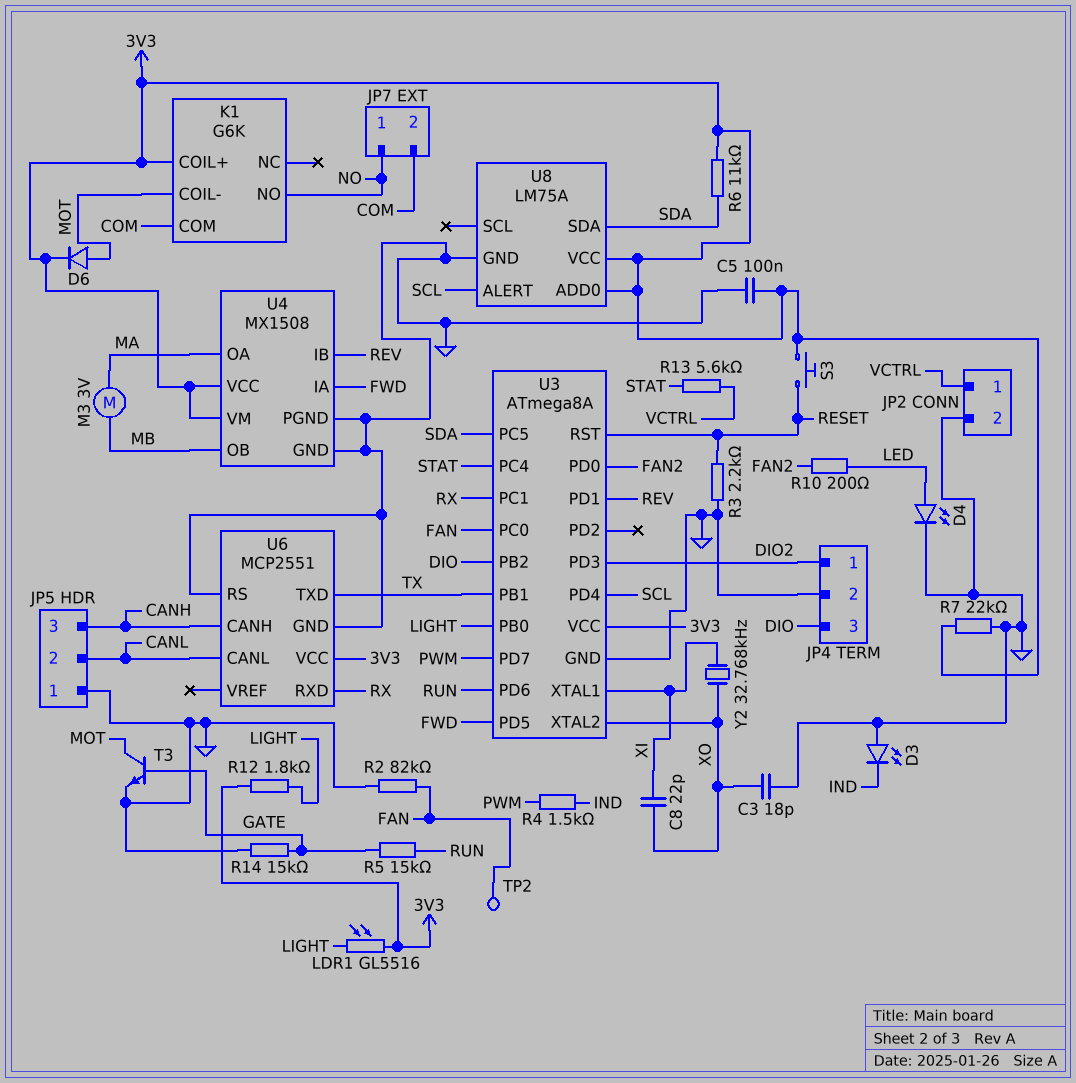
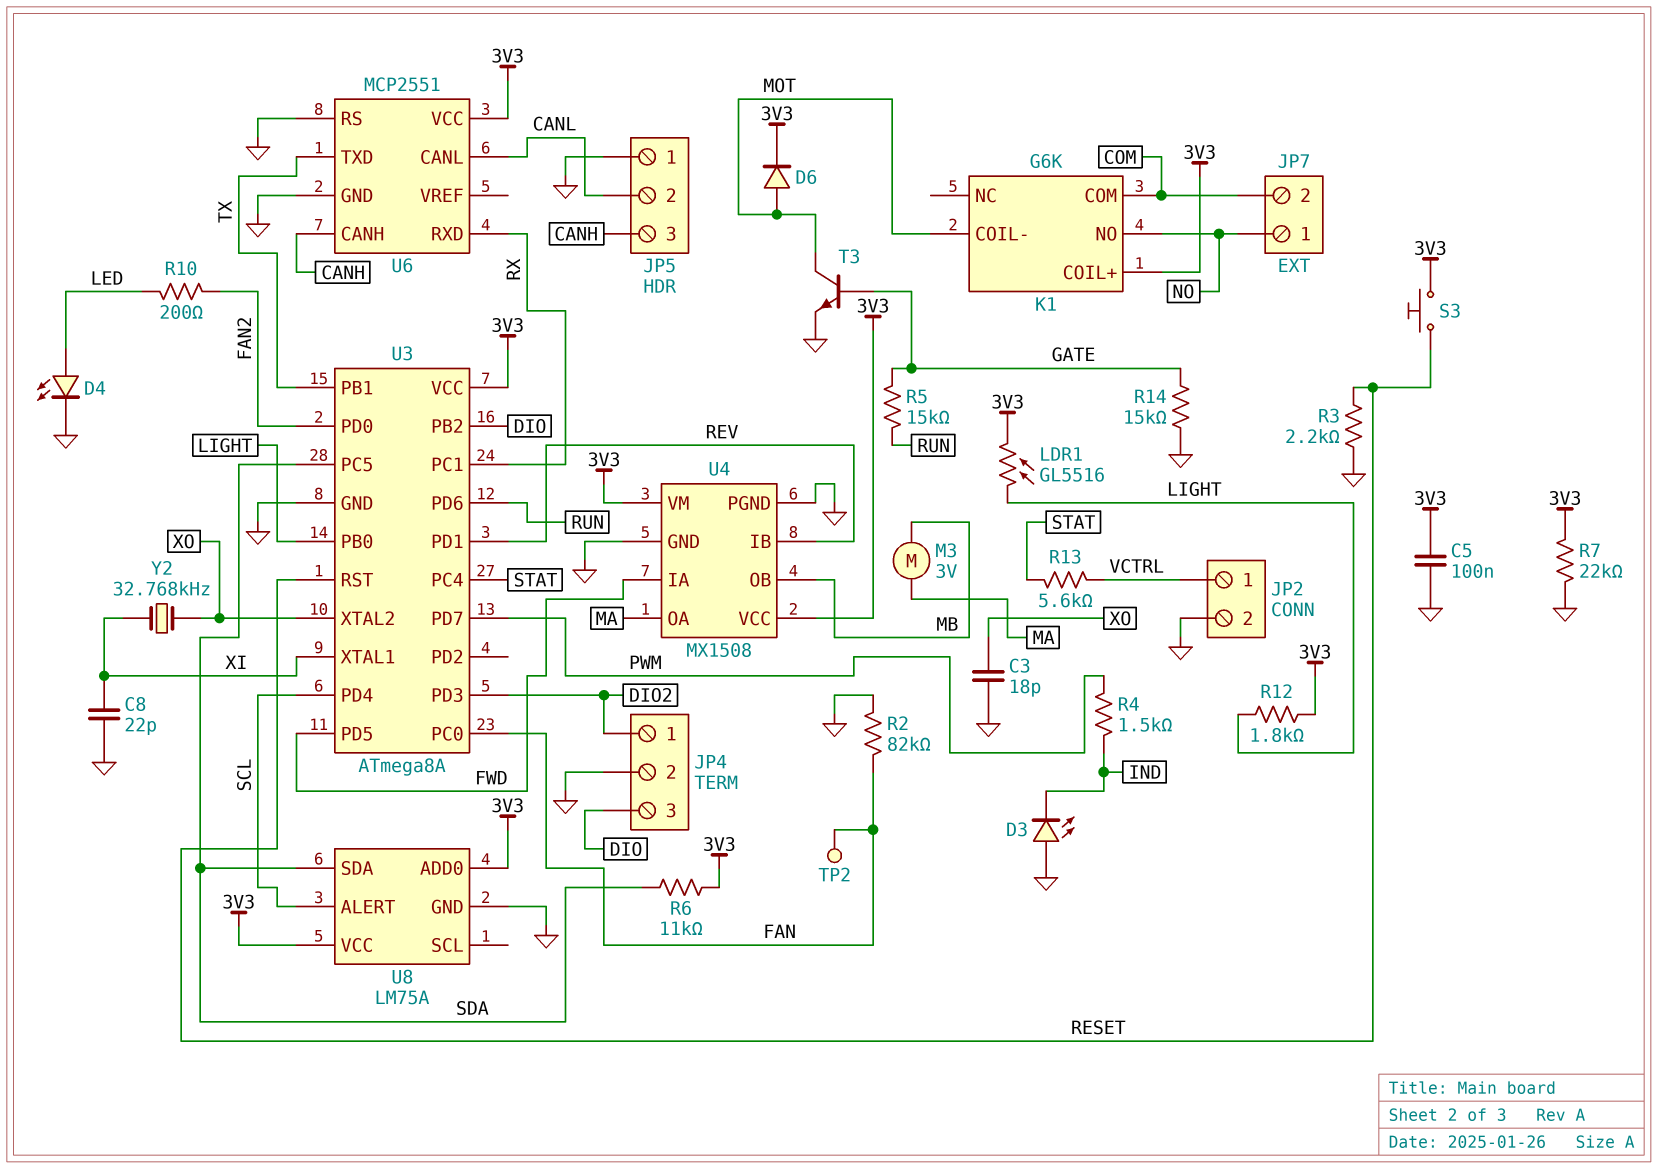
C8: 22pF (XI, XO) -> 22pF (GND, XI)

